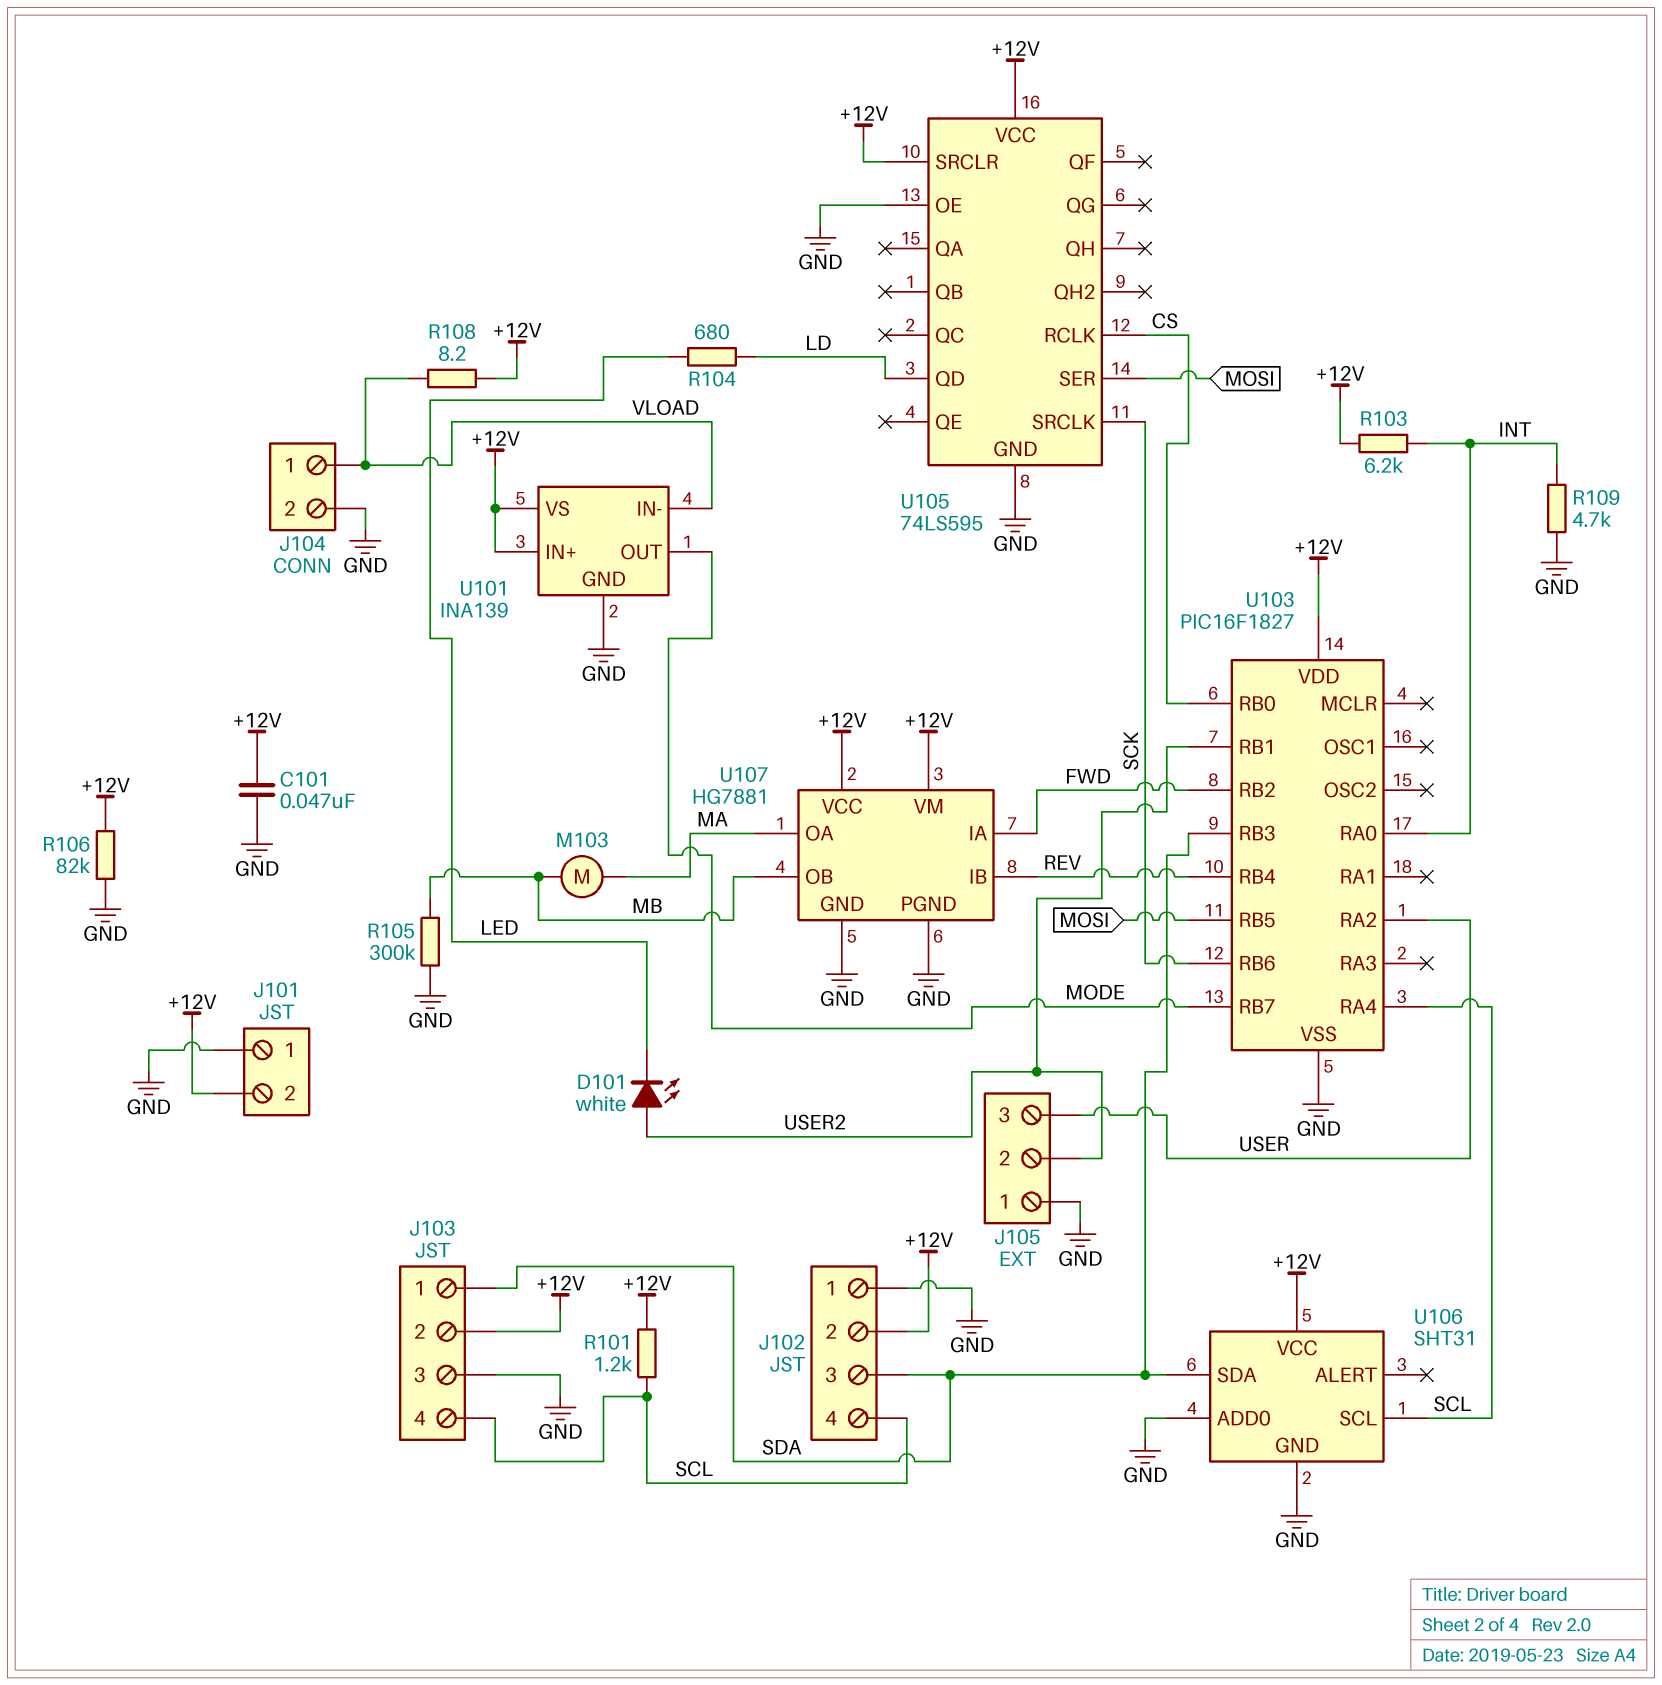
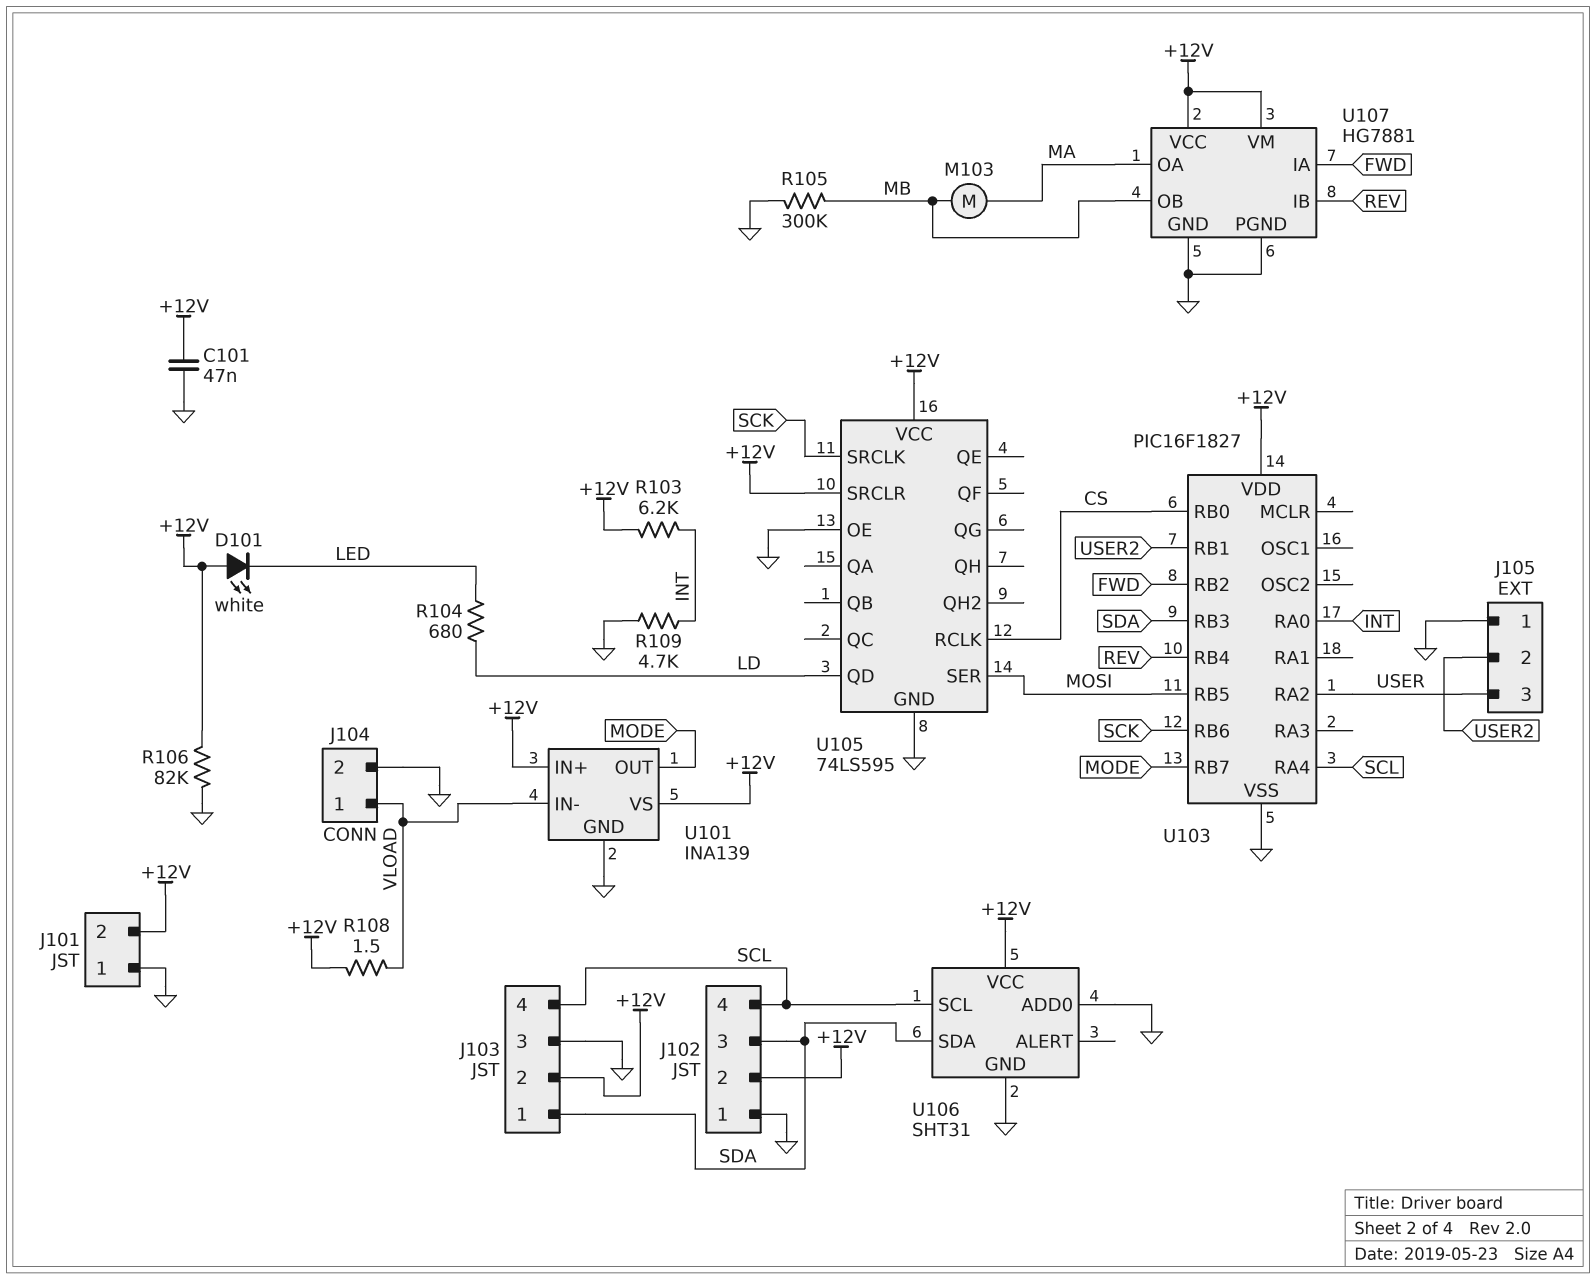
D101: LED white (A USER2, K LED) -> LED white (A +12V, K LED)
R101: 1.2k (+12V, SCL) -> none
R108: 8.2 (+12V, VLOAD) -> 1.5 (+12V, VLOAD)

